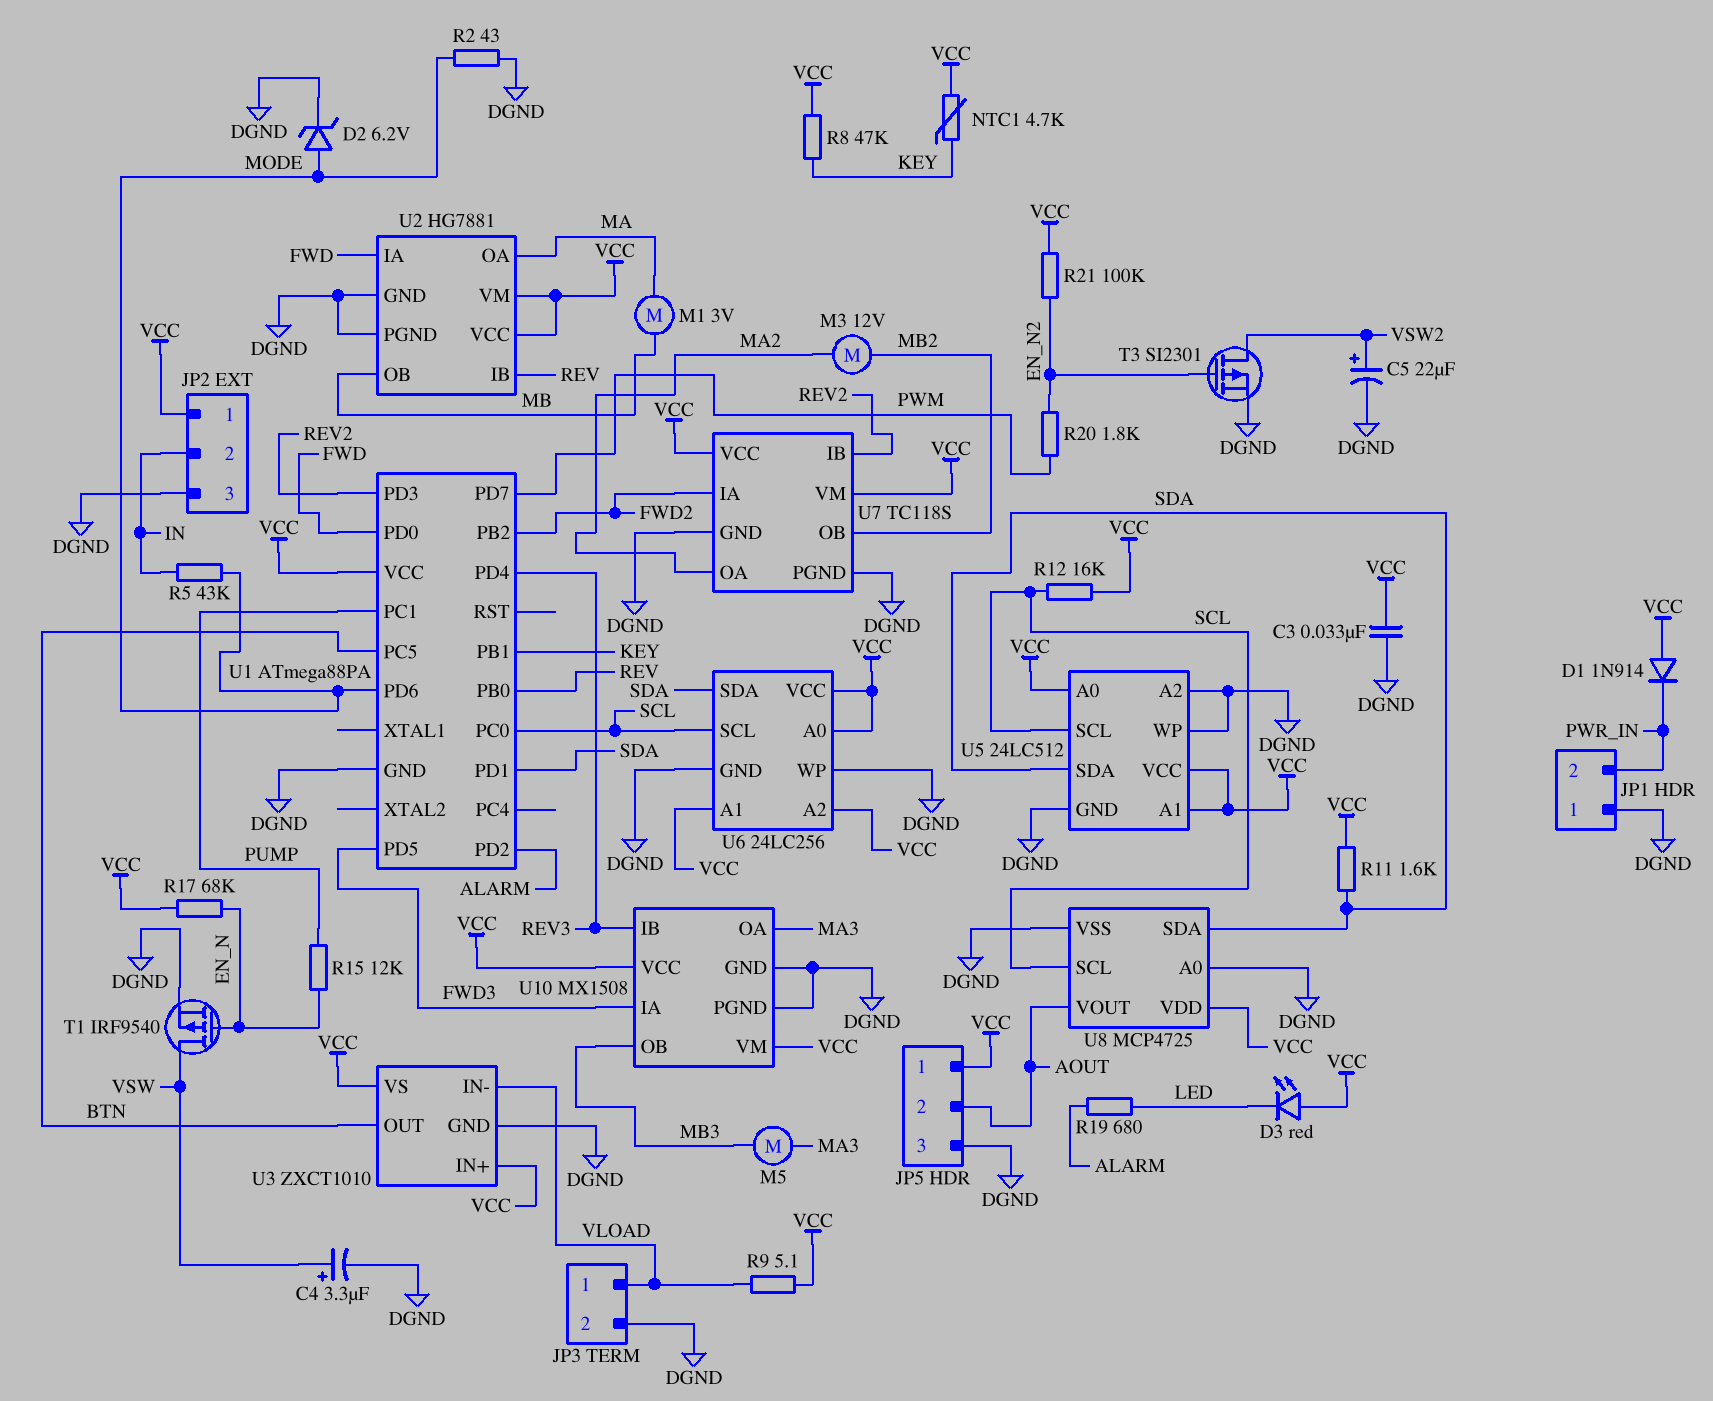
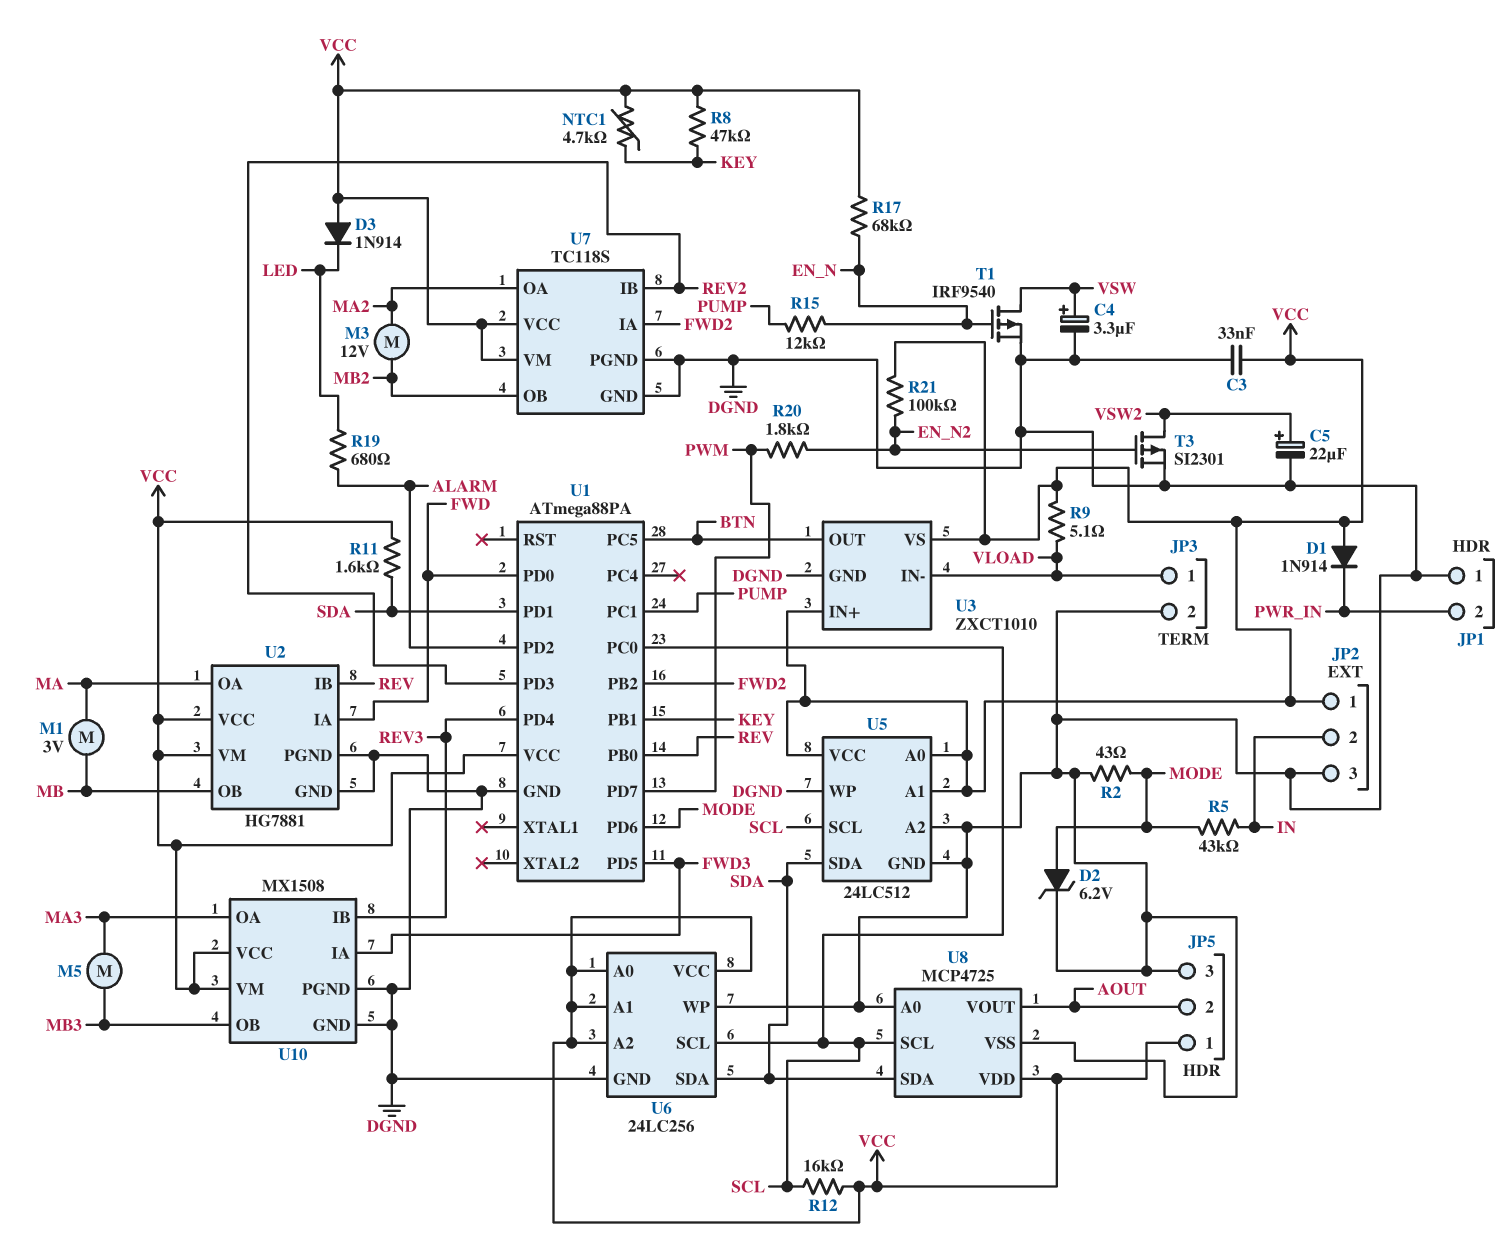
D3: LED red (A VCC, K LED) -> diode 1N914 (A VCC, K LED)

